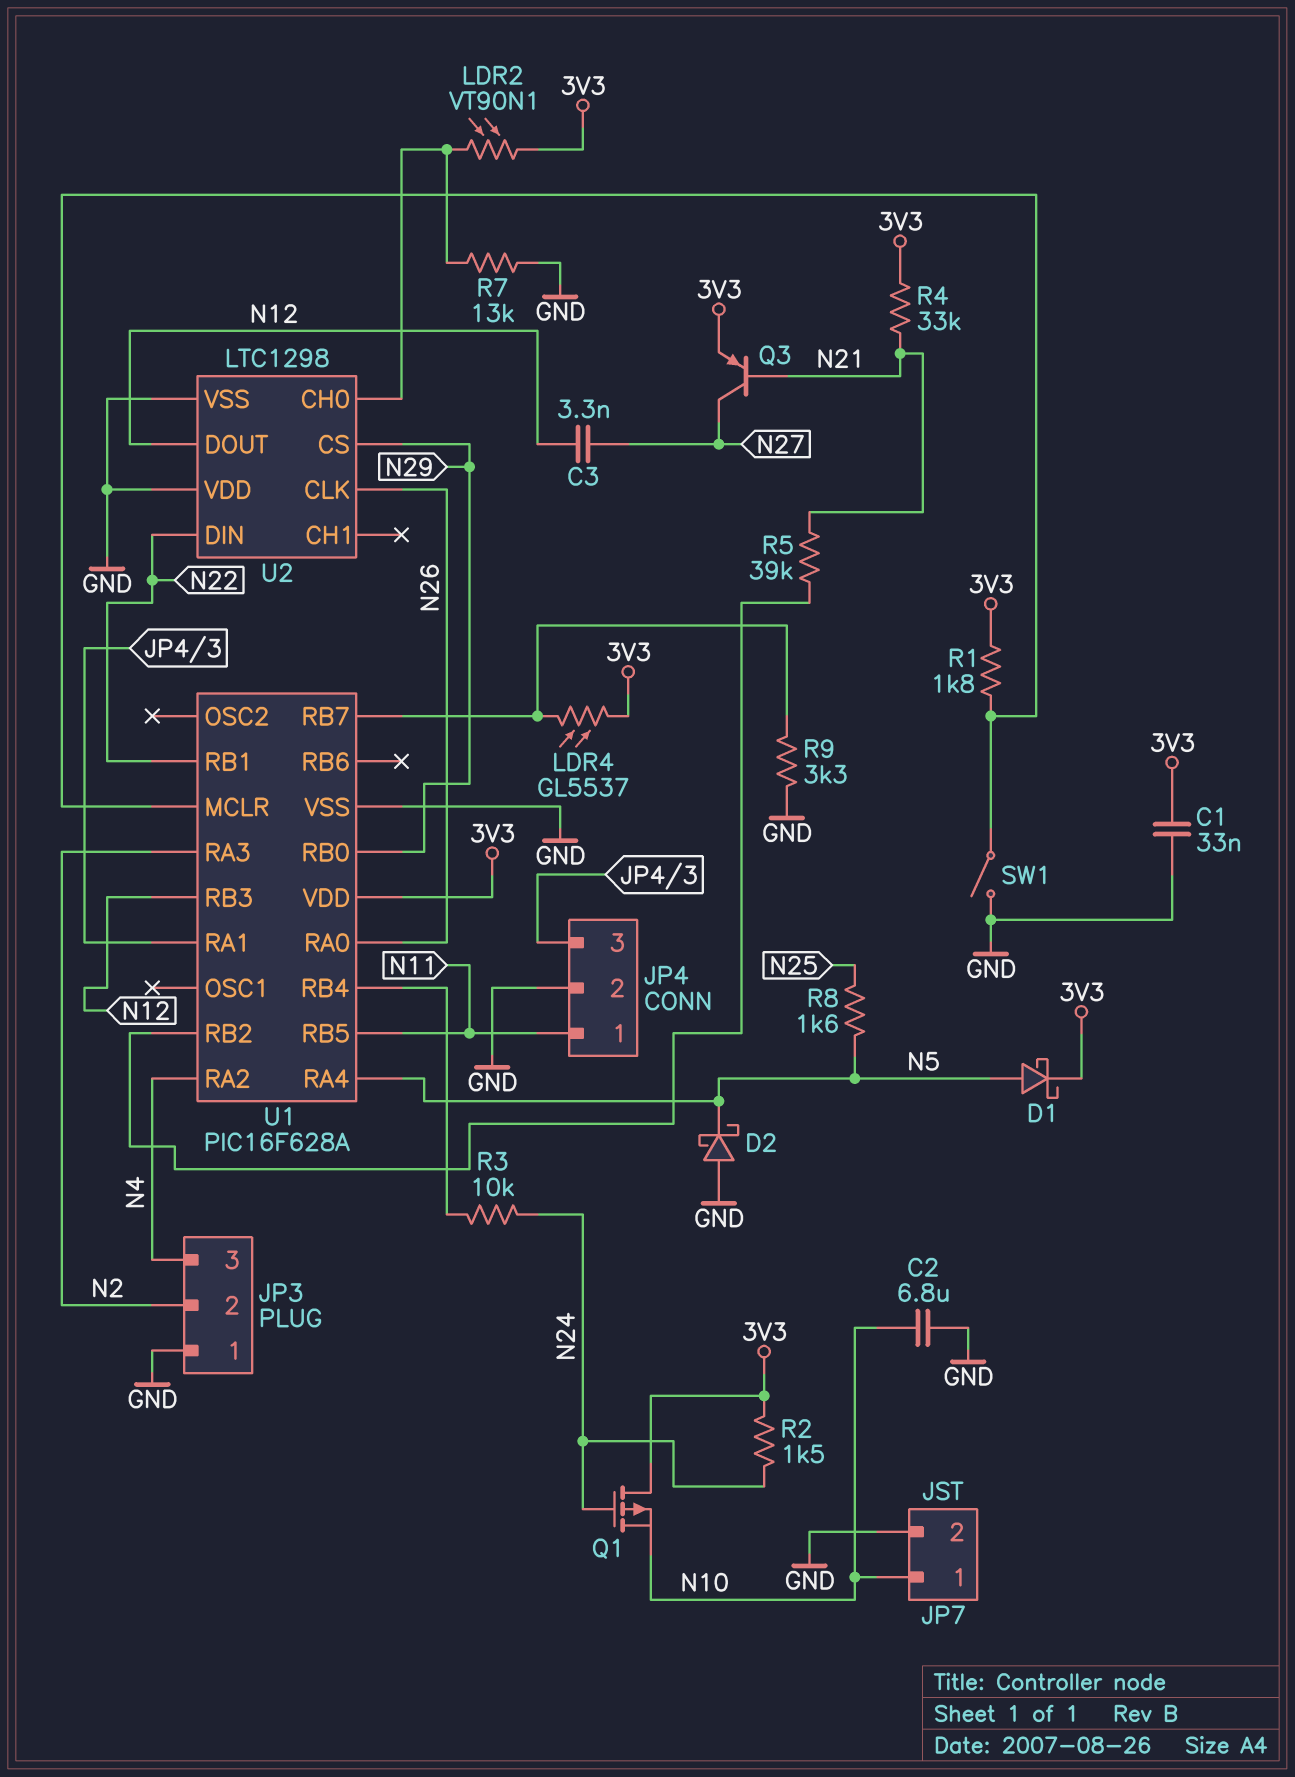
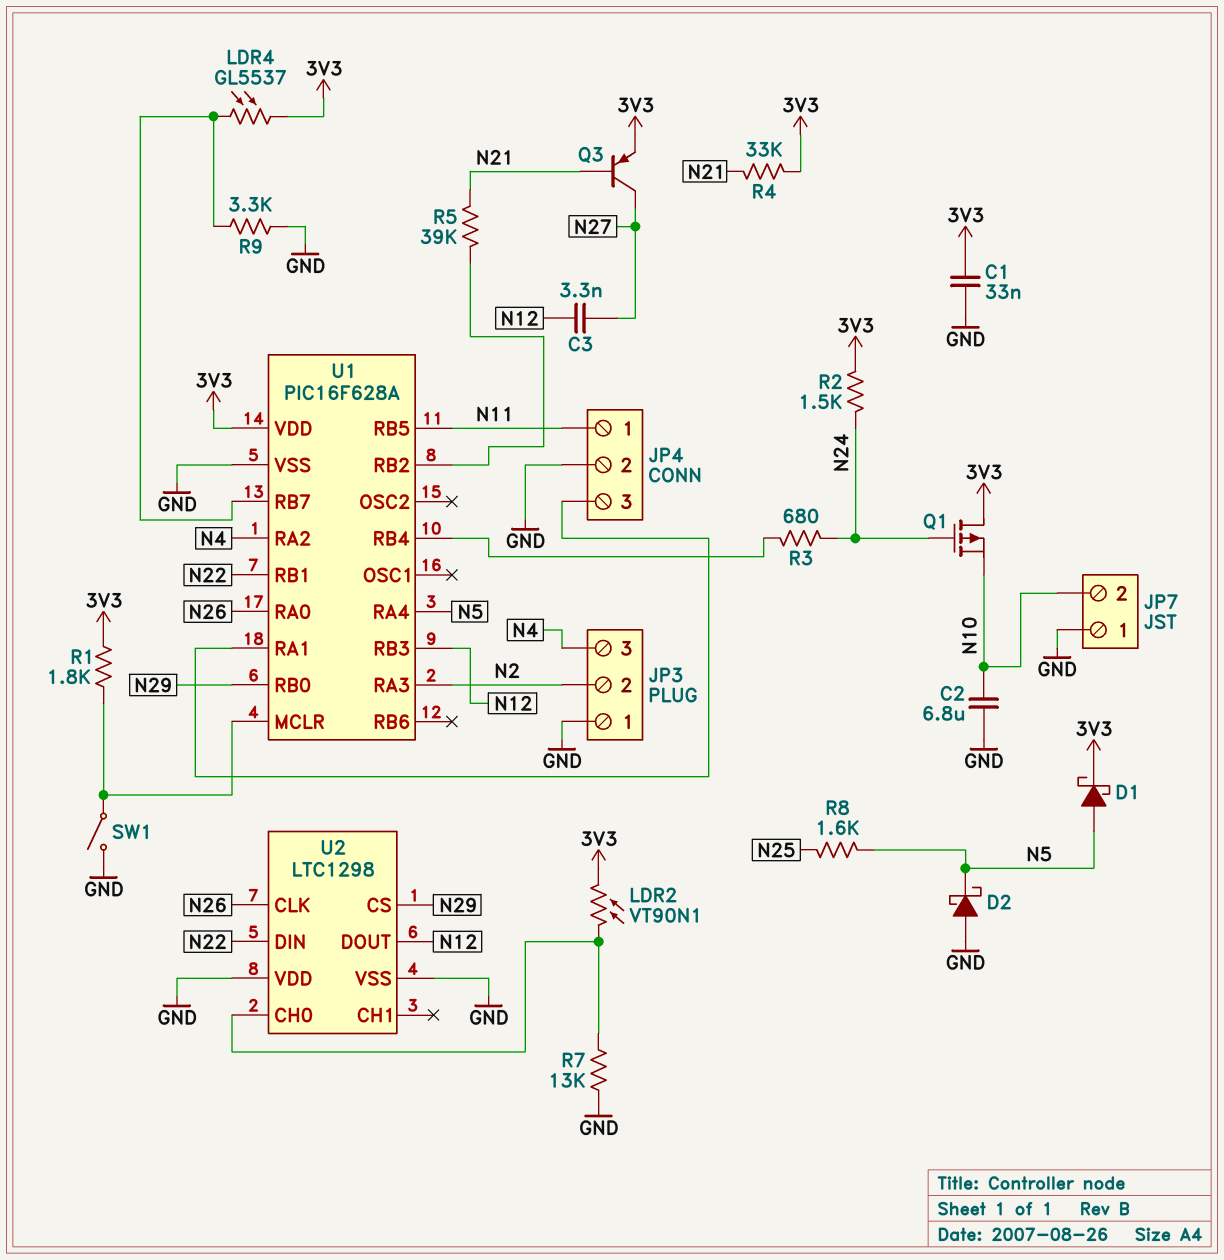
JP7 pin 1: N10 -> GND
JP7 pin 2: GND -> N10
R3: 10k (N24, U1/RB4) -> 680 (N24, U1/RB4)

